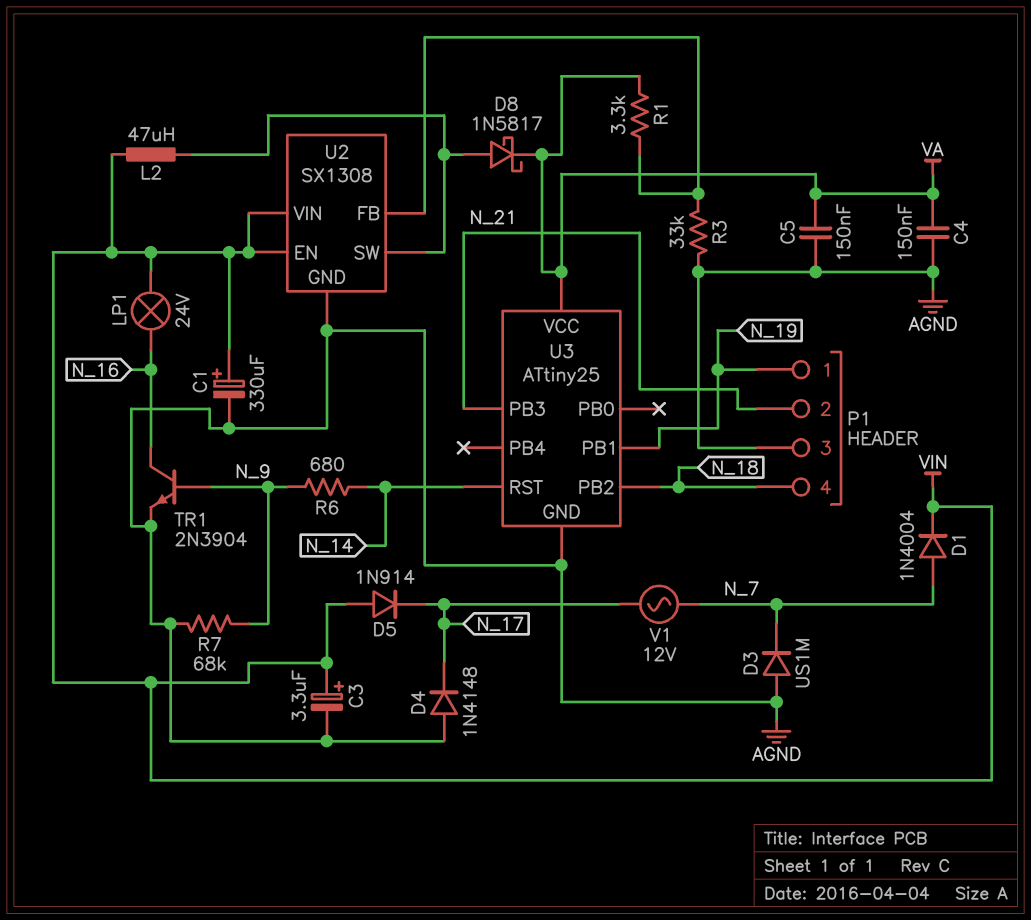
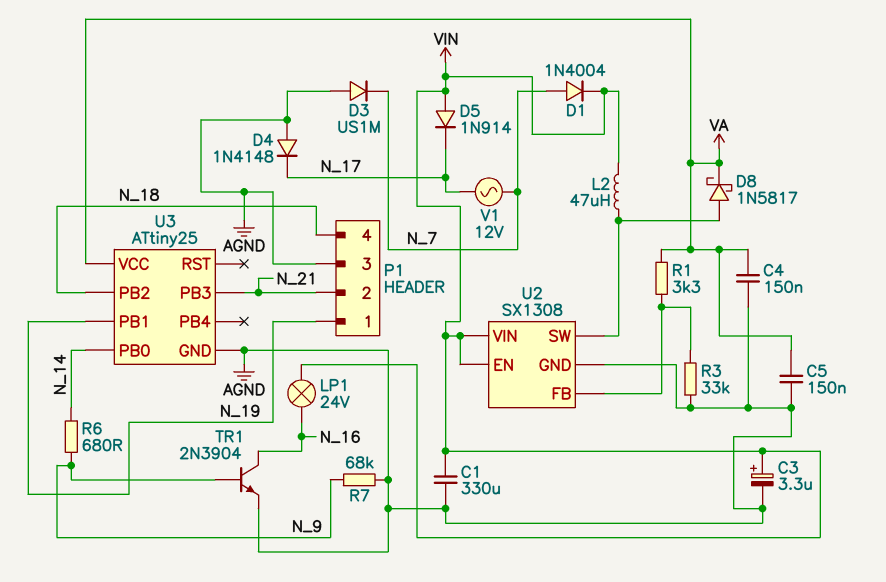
C1: 330uF (plus VIN, minus AGND) -> 330uF (AGND, VIN)
U3 pin PB0: none -> N_14
U3 pin RST: N_14 -> none

